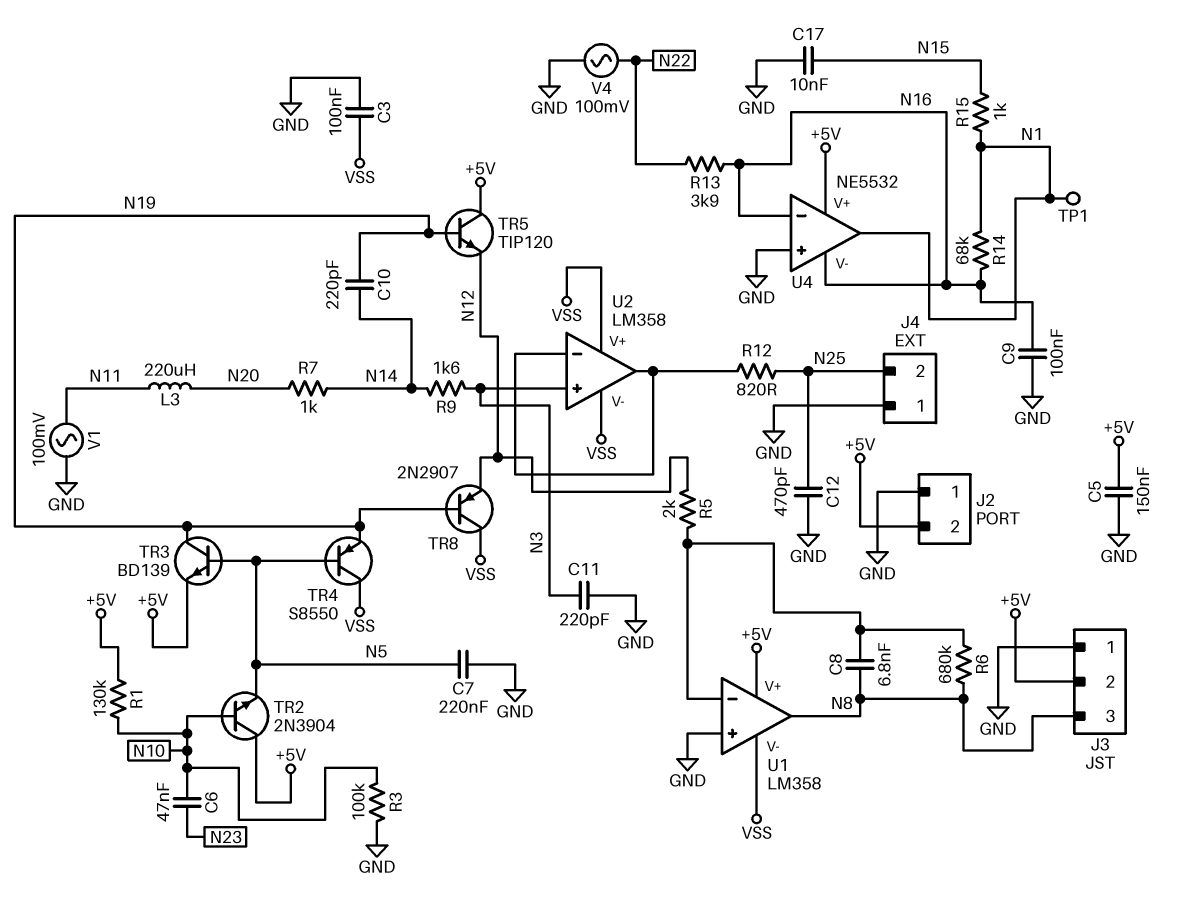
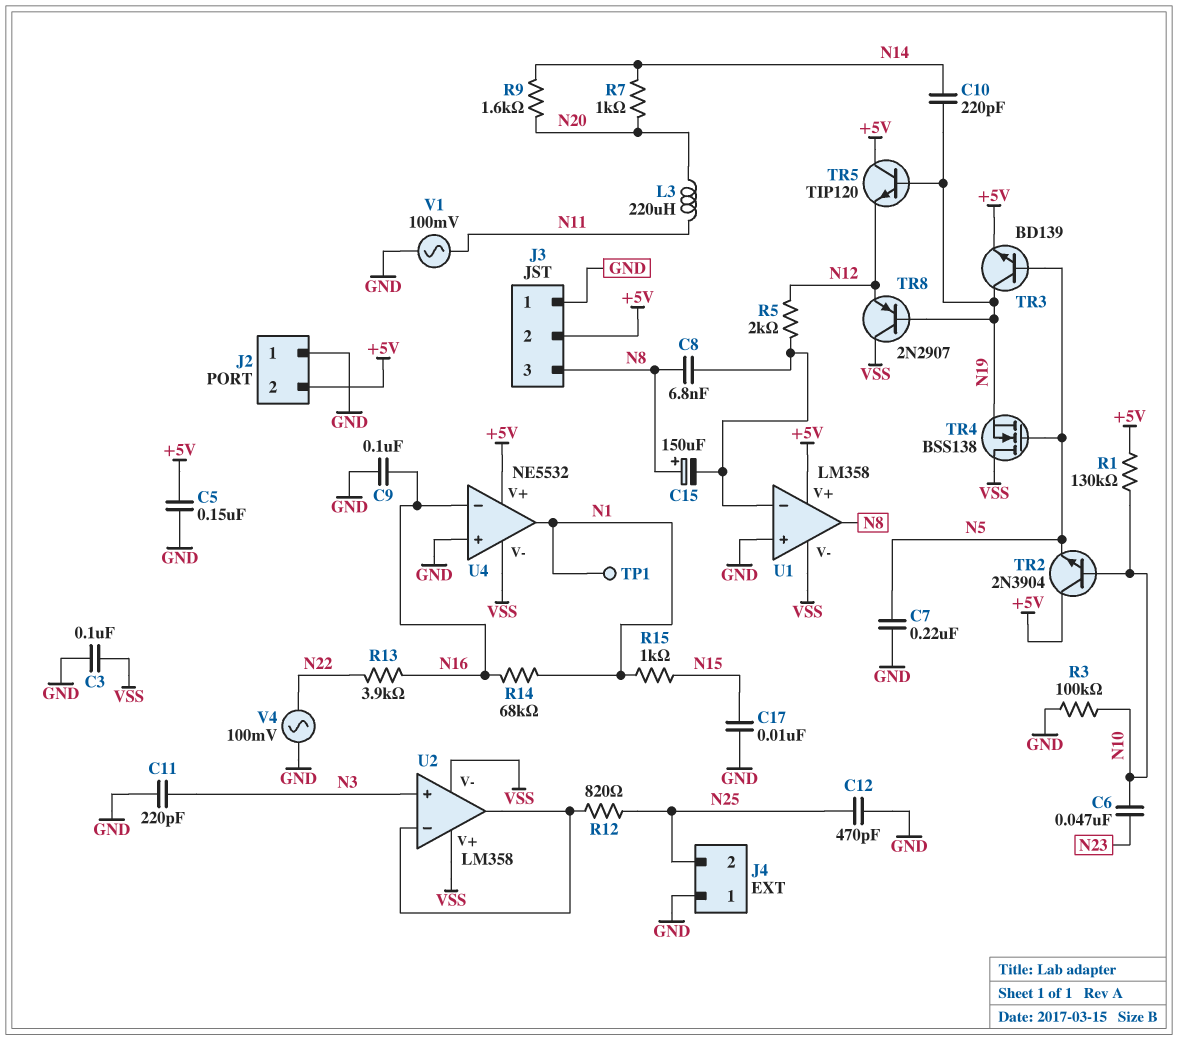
C15: none -> 150uF (plus N8, minus U1/in-)
R6: 680k (N8, U1/in-) -> none
R9: 1.6k (N3, N14) -> 1.6k (N14, N20)
TR4: PNP S8550 (B N5, C VSS, E N19) -> NMOS BSS138 (G N5, D VSS, S N19)
U4 pin V-: N16 -> VSS

